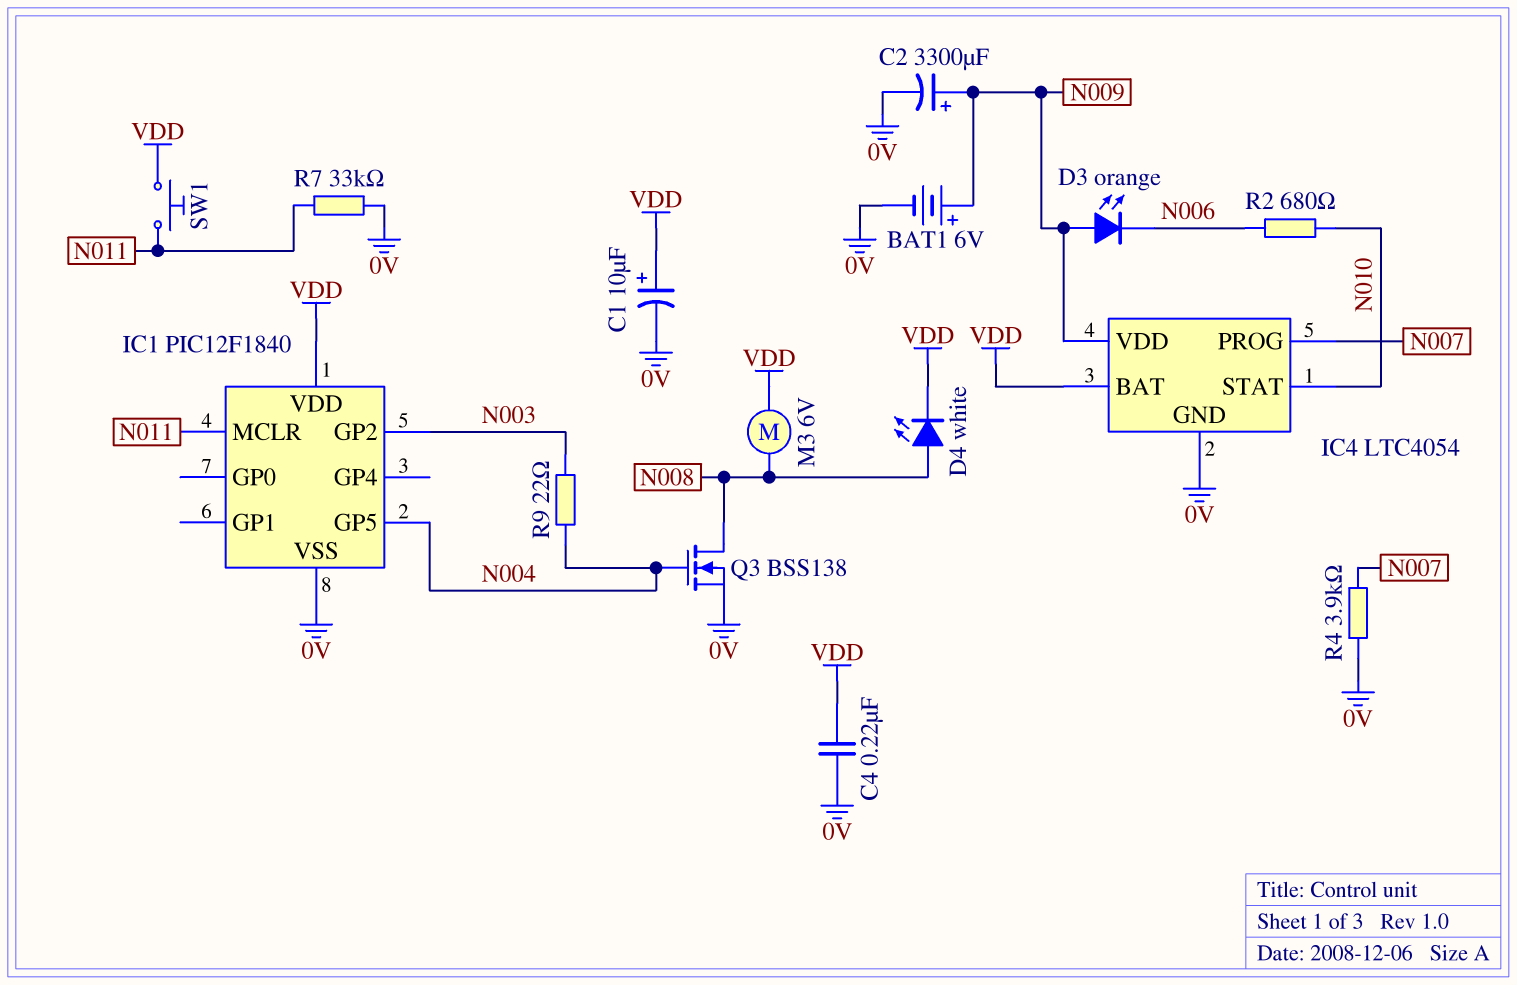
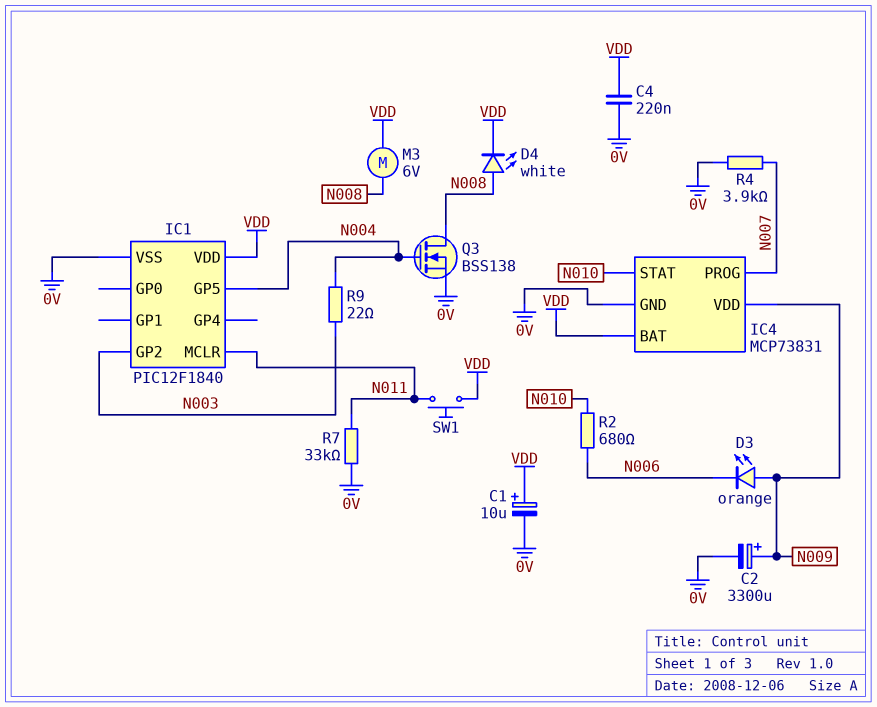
BAT1: 6V (plus N009, minus 0V) -> none
IC4: LTC4054 -> MCP73831

